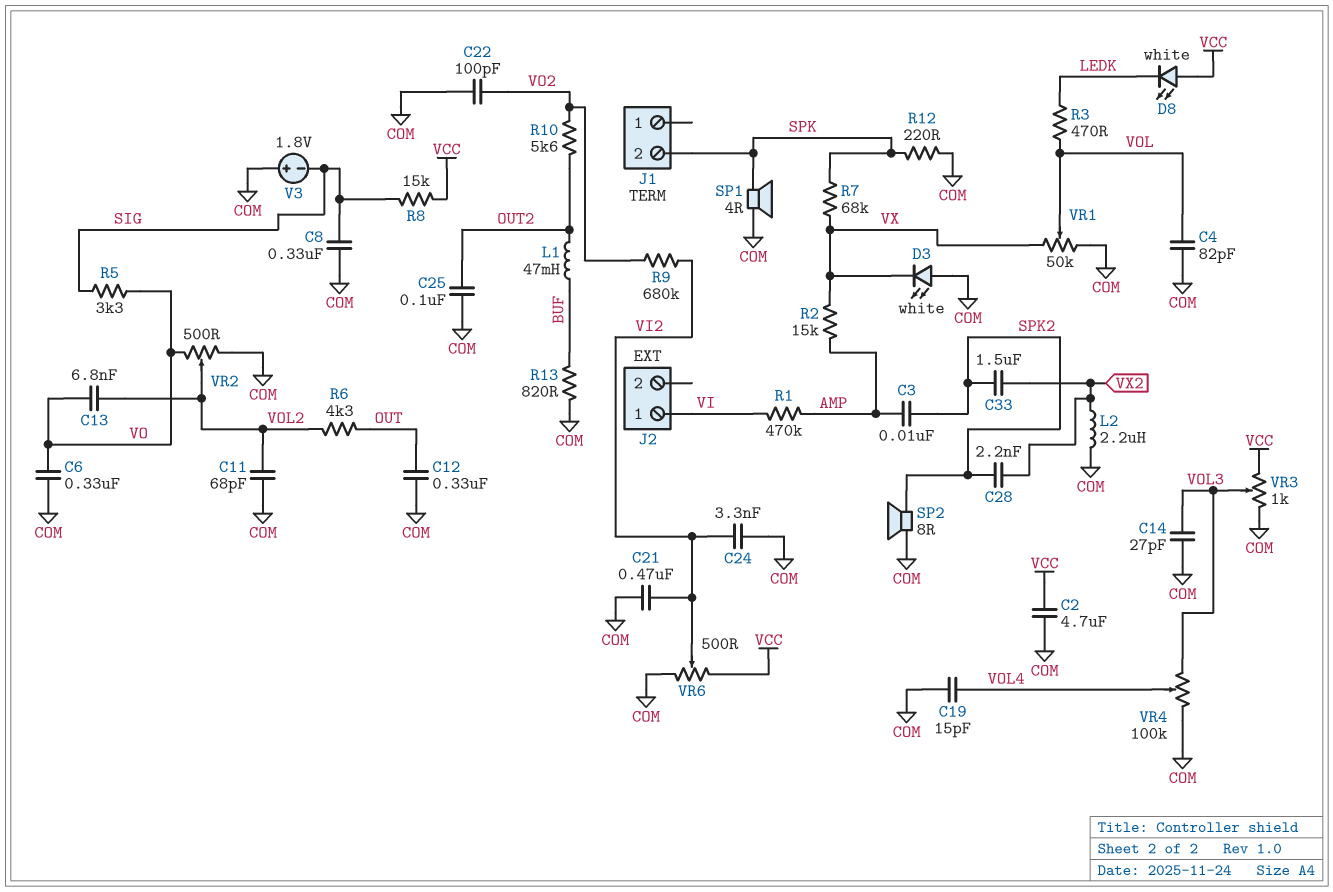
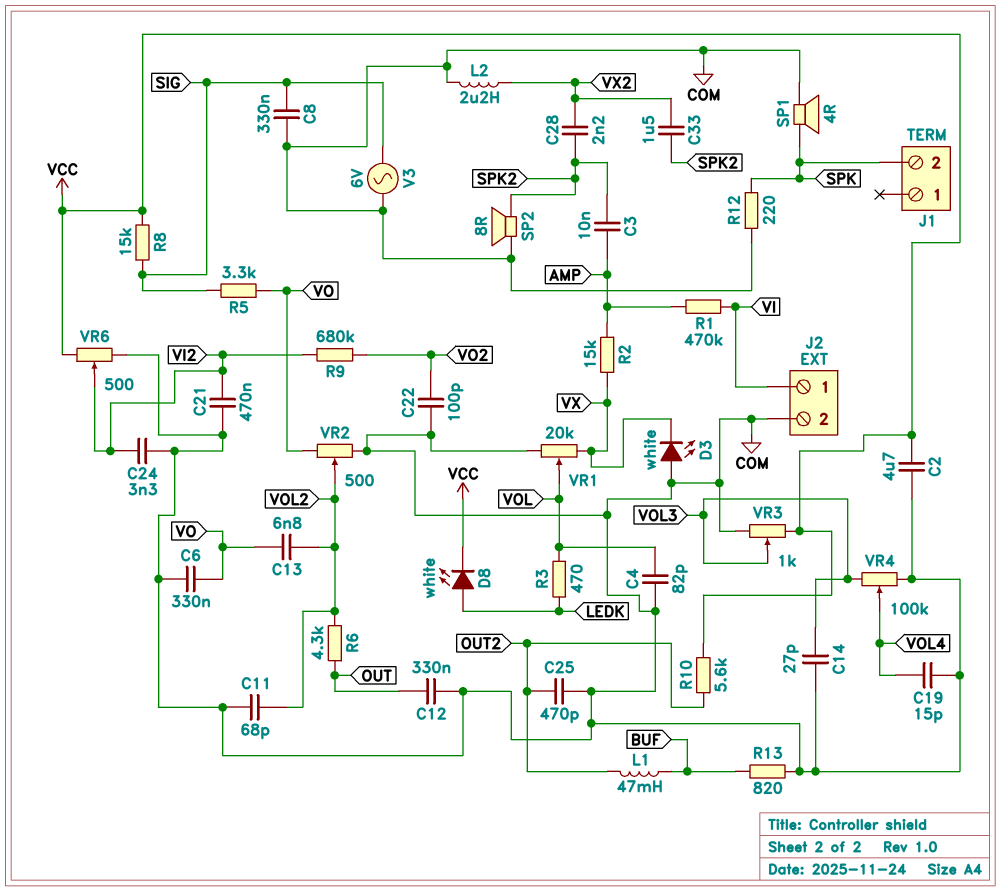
C25: 100nF (COM, OUT2) -> 470pF (COM, OUT2)
D8: LED white (A VCC, K LEDK) -> LED white (A LEDK, K VCC)
J2 pin 2: none -> COM
R7: 68k (SPK, VX) -> none
R10: 5.6k (OUT2, VO2) -> 5.6k (OUT2, VCC)
V3: 1.8V (plus COM, minus SIG) -> AC 6V (COM, SIG)
VR1: 50k (COM, VX, wiper VOL) -> 20k (COM, VX, wiper VOL)

